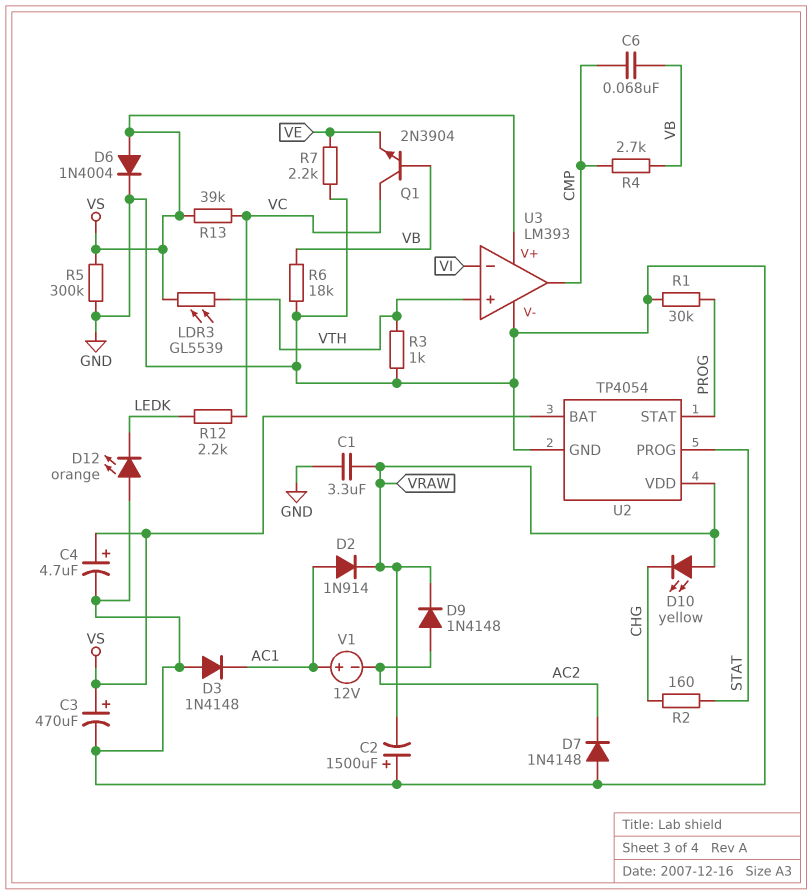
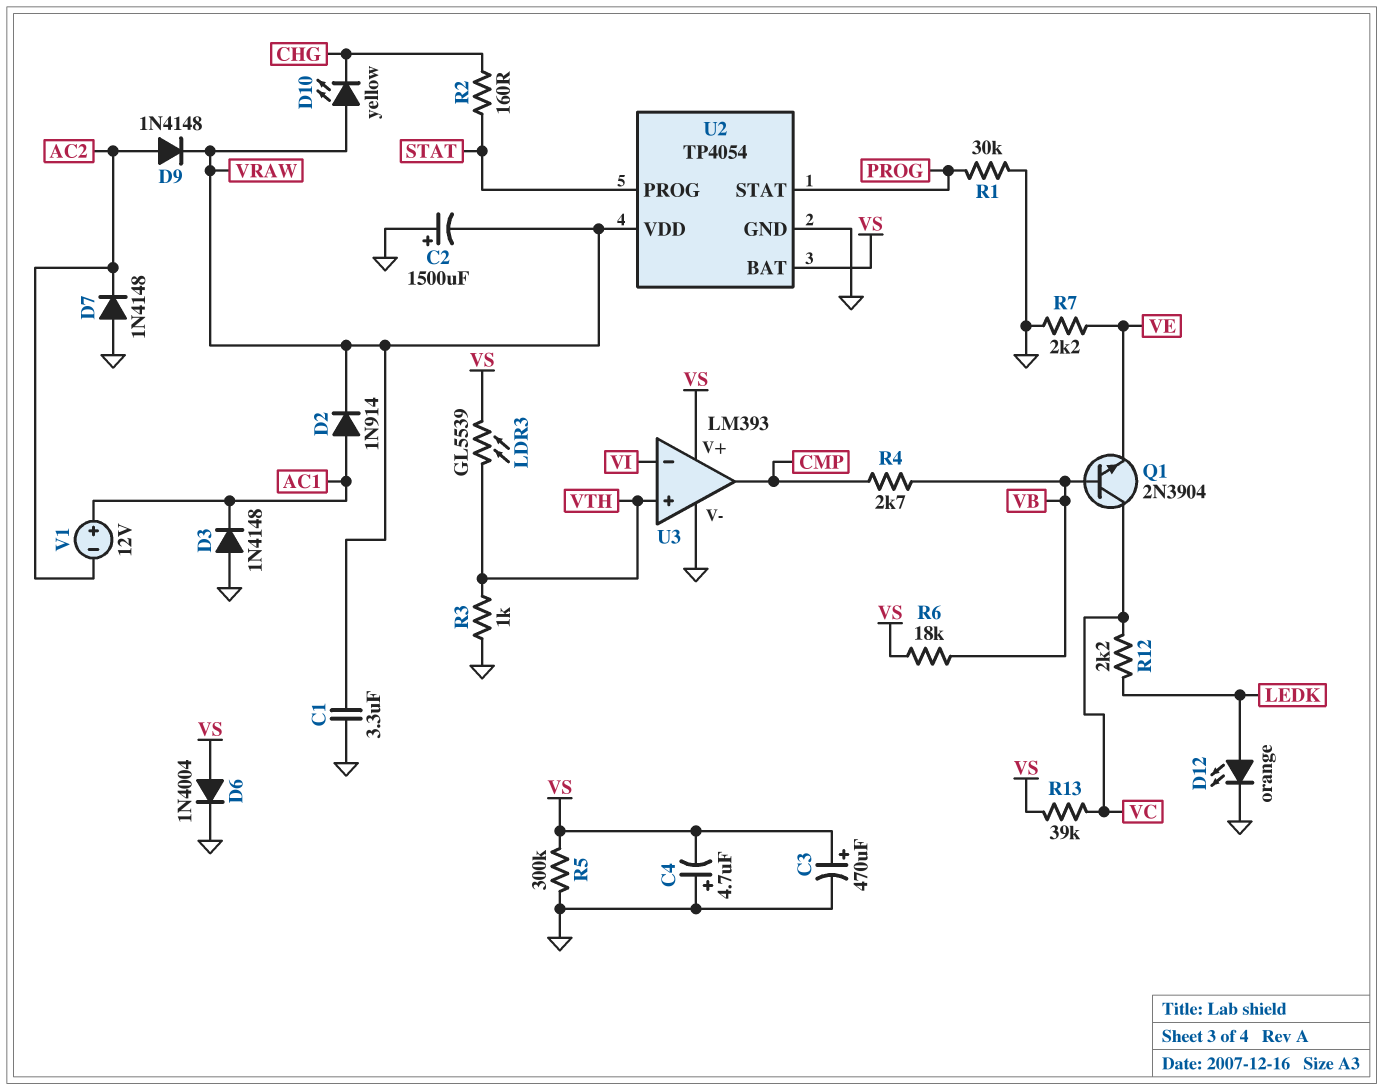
C4: 4.7uF (plus VS, minus GND) -> 4.7uF (plus GND, minus VS)
C6: 68nF (CMP, VB) -> none
D12: LED orange (A GND, K LEDK) -> LED orange (A LEDK, K GND)
R6: 18k (GND, VB) -> 18k (VB, VS)

